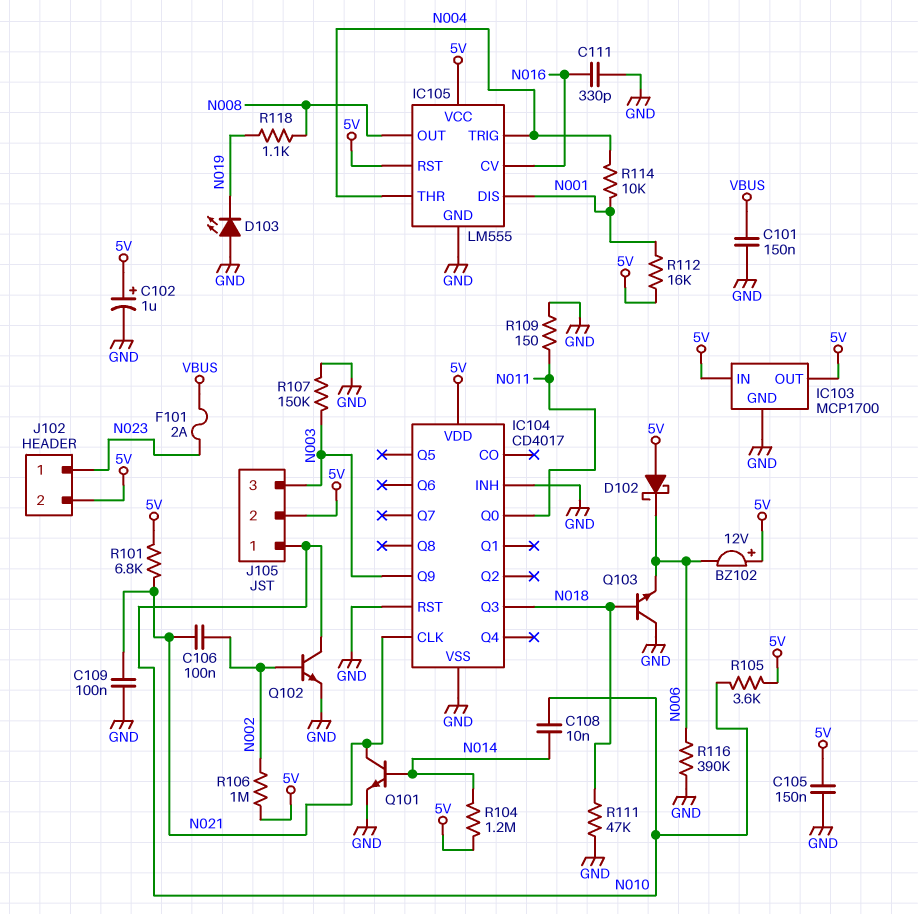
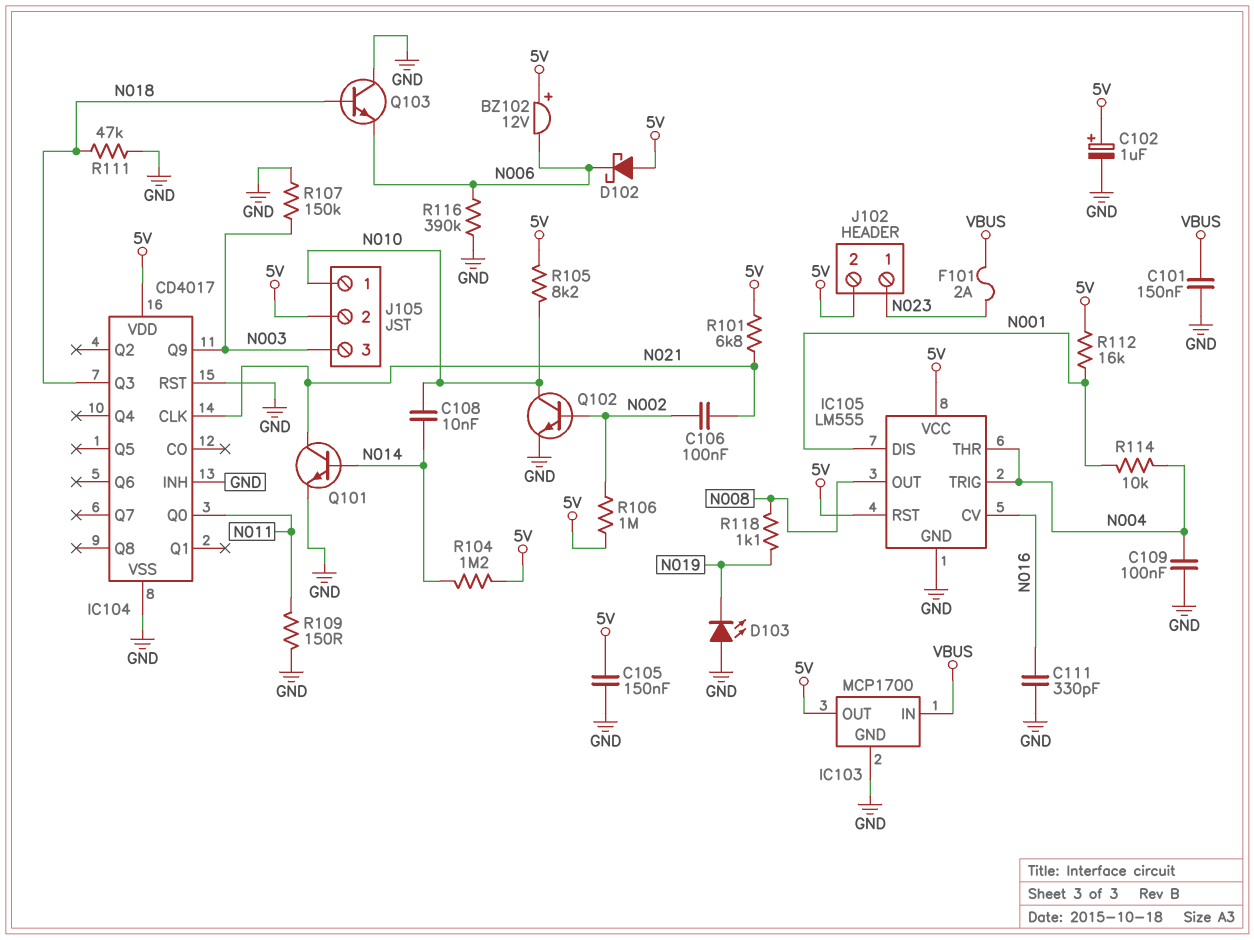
C109: 100nF (GND, N021) -> 100nF (GND, N004)
IC103 pin IN: 5V -> VBUS
R105: 3.6k (5V, N010) -> 8.2k (5V, N010)

